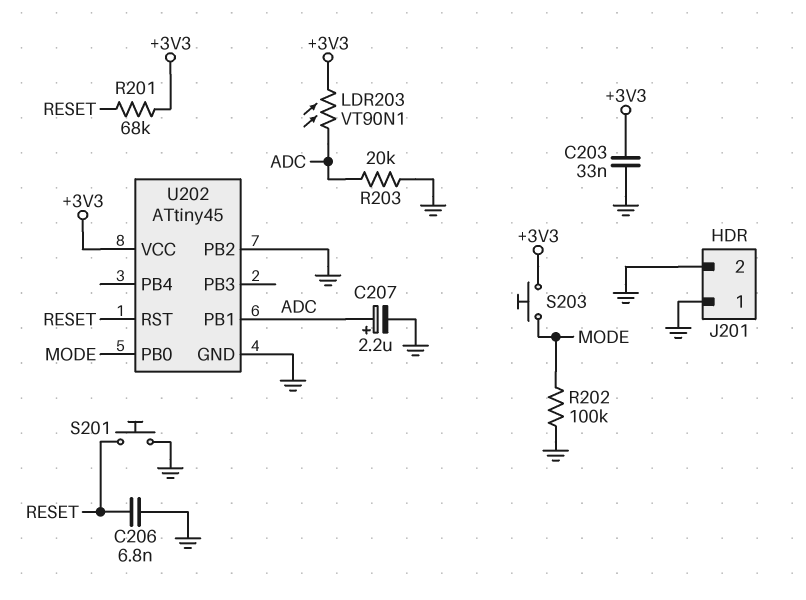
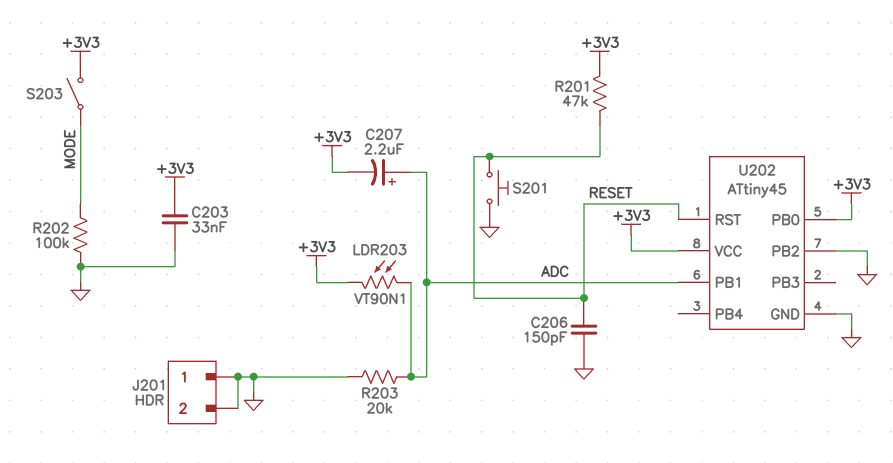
C206: 6.8nF (GND, RESET) -> 150pF (GND, RESET)
C207: 2.2uF (plus ADC, minus GND) -> 2.2uF (plus ADC, minus +3V3)
R201: 68k (+3V3, RESET) -> 47k (+3V3, RESET)
S203: button (+3V3, MODE) -> switch (+3V3, MODE)
U202 pin PB0: MODE -> +3V3

